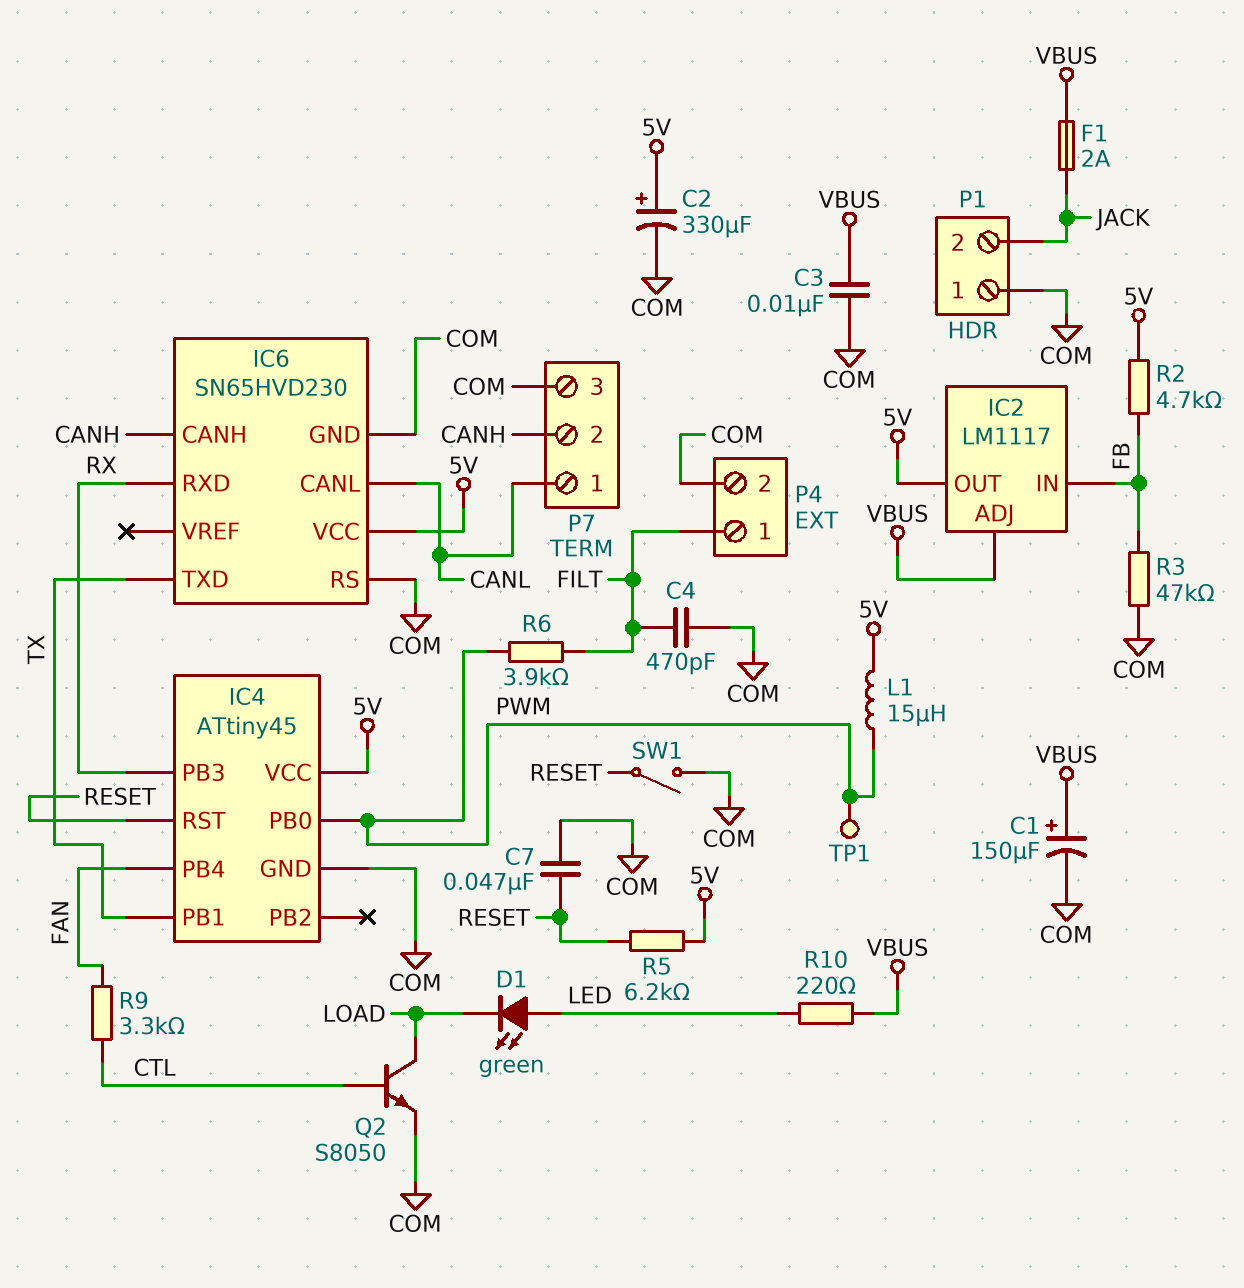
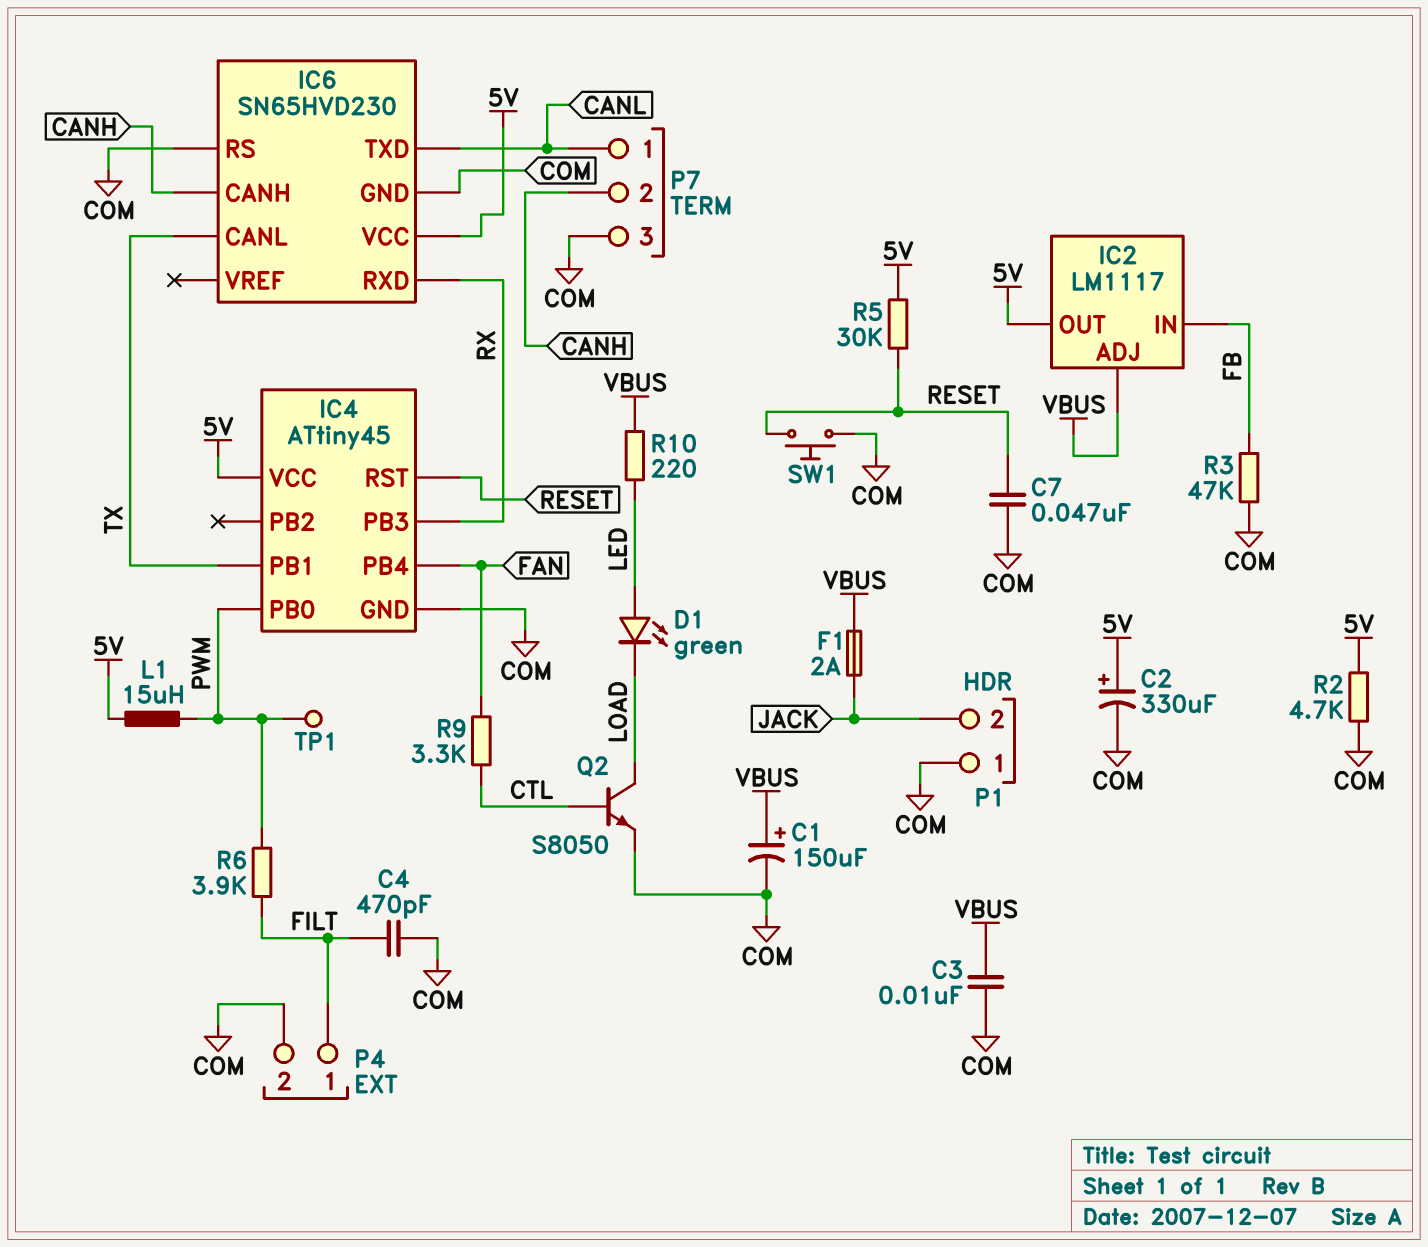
IC6 pin CANL: CANL -> TX
IC6 pin TXD: TX -> CANL
R2: 4.7k (5V, FB) -> 4.7k (5V, COM)
R5: 6.2k (5V, RESET) -> 30k (5V, RESET)
SW1: switch (COM, RESET) -> button (COM, RESET)

